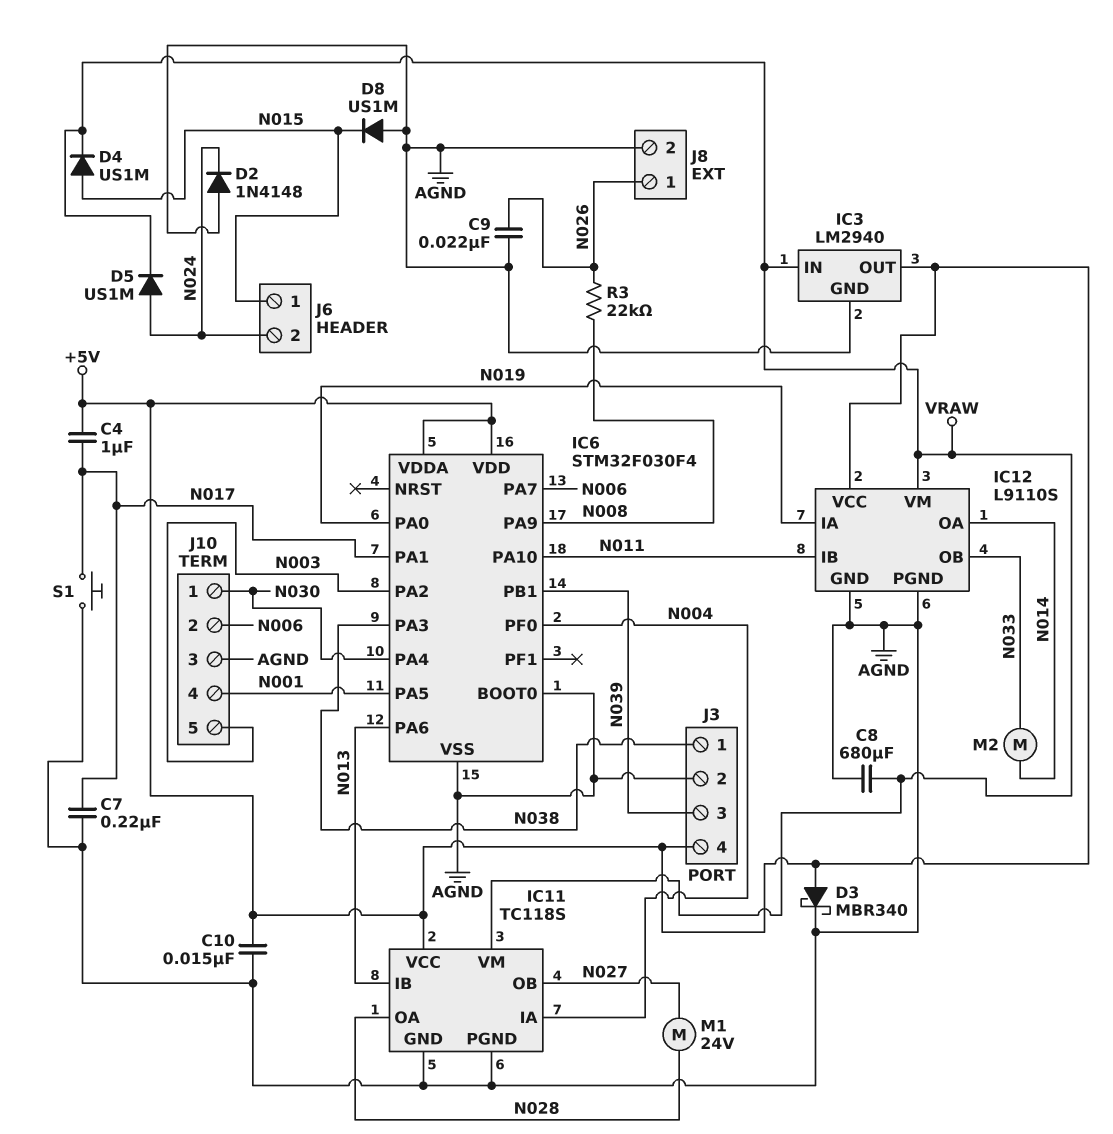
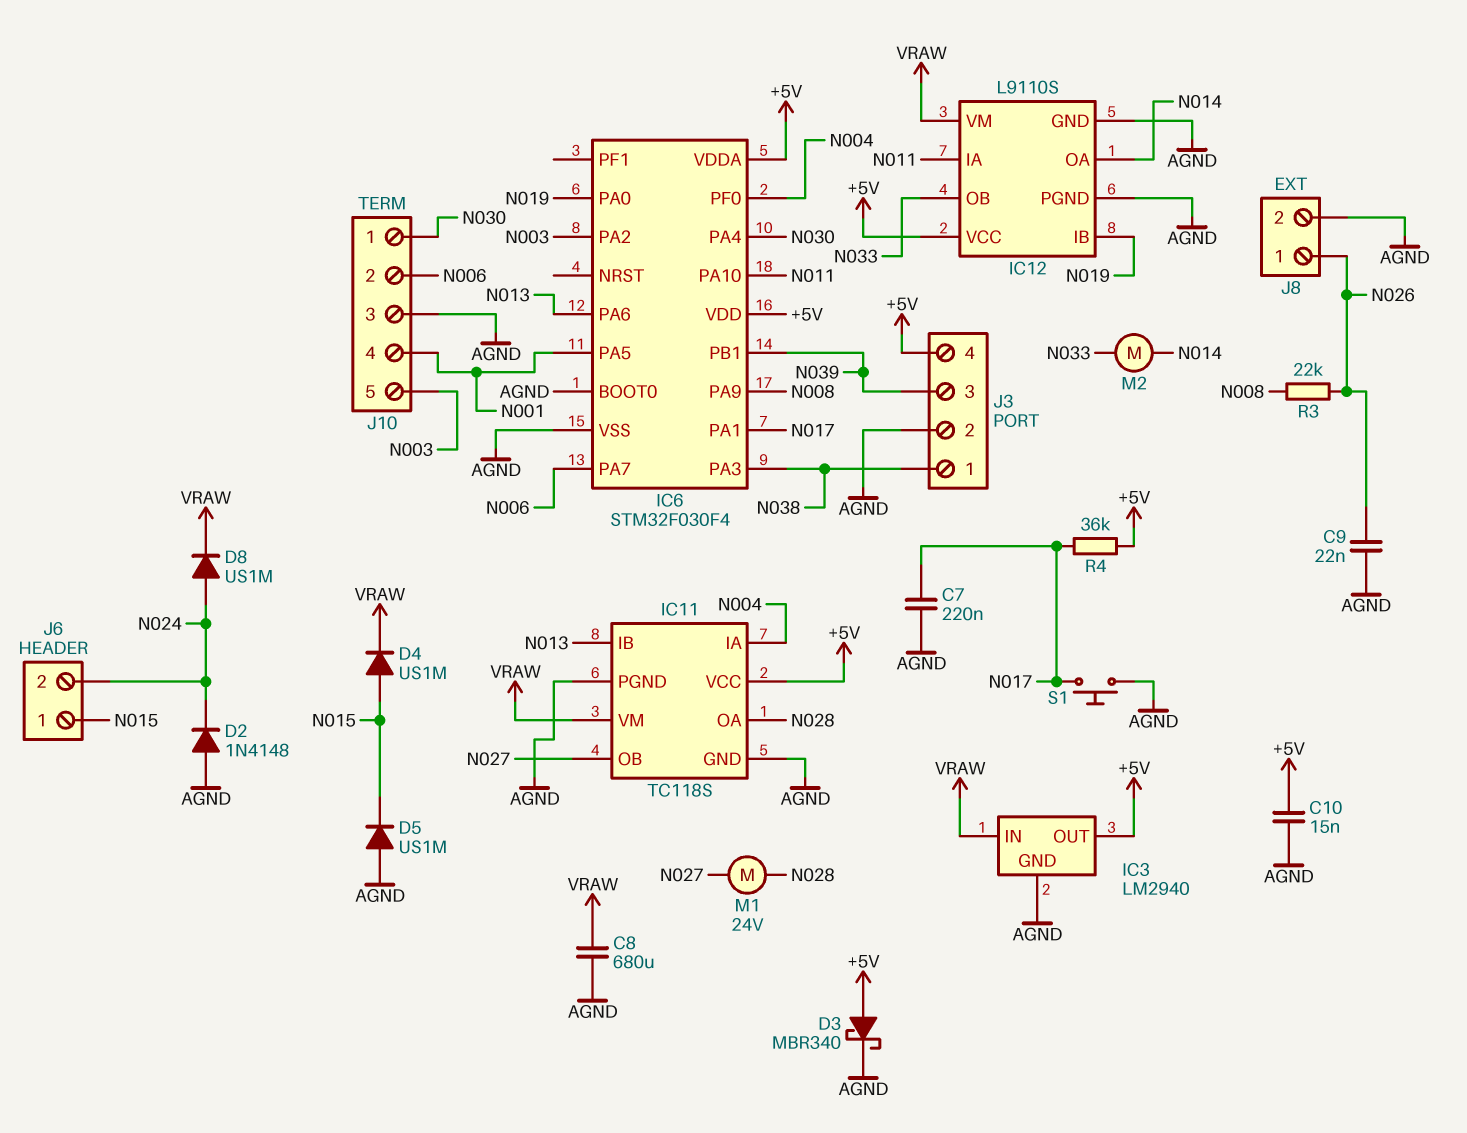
C4: 1uF (+5V, N017) -> none
D5: diode US1M (A N024, K VRAW) -> diode US1M (A AGND, K N015)
D8: diode US1M (A AGND, K N015) -> diode US1M (A N024, K VRAW)
IC12 pin IA: N019 -> N011
IC12 pin IB: N011 -> N019
R4: none -> 36k (+5V, N017)

